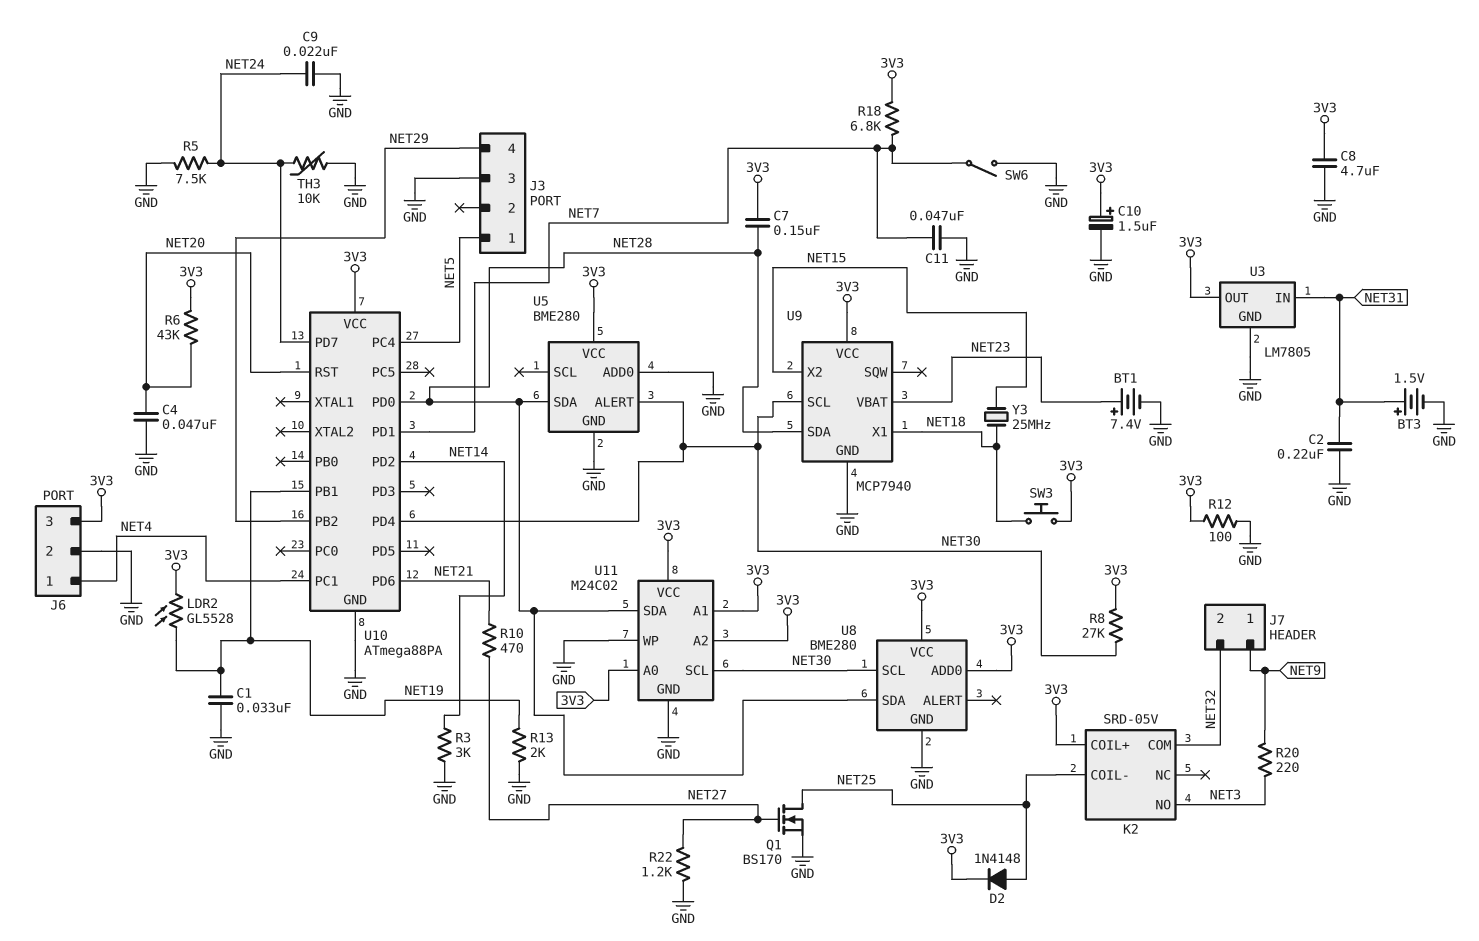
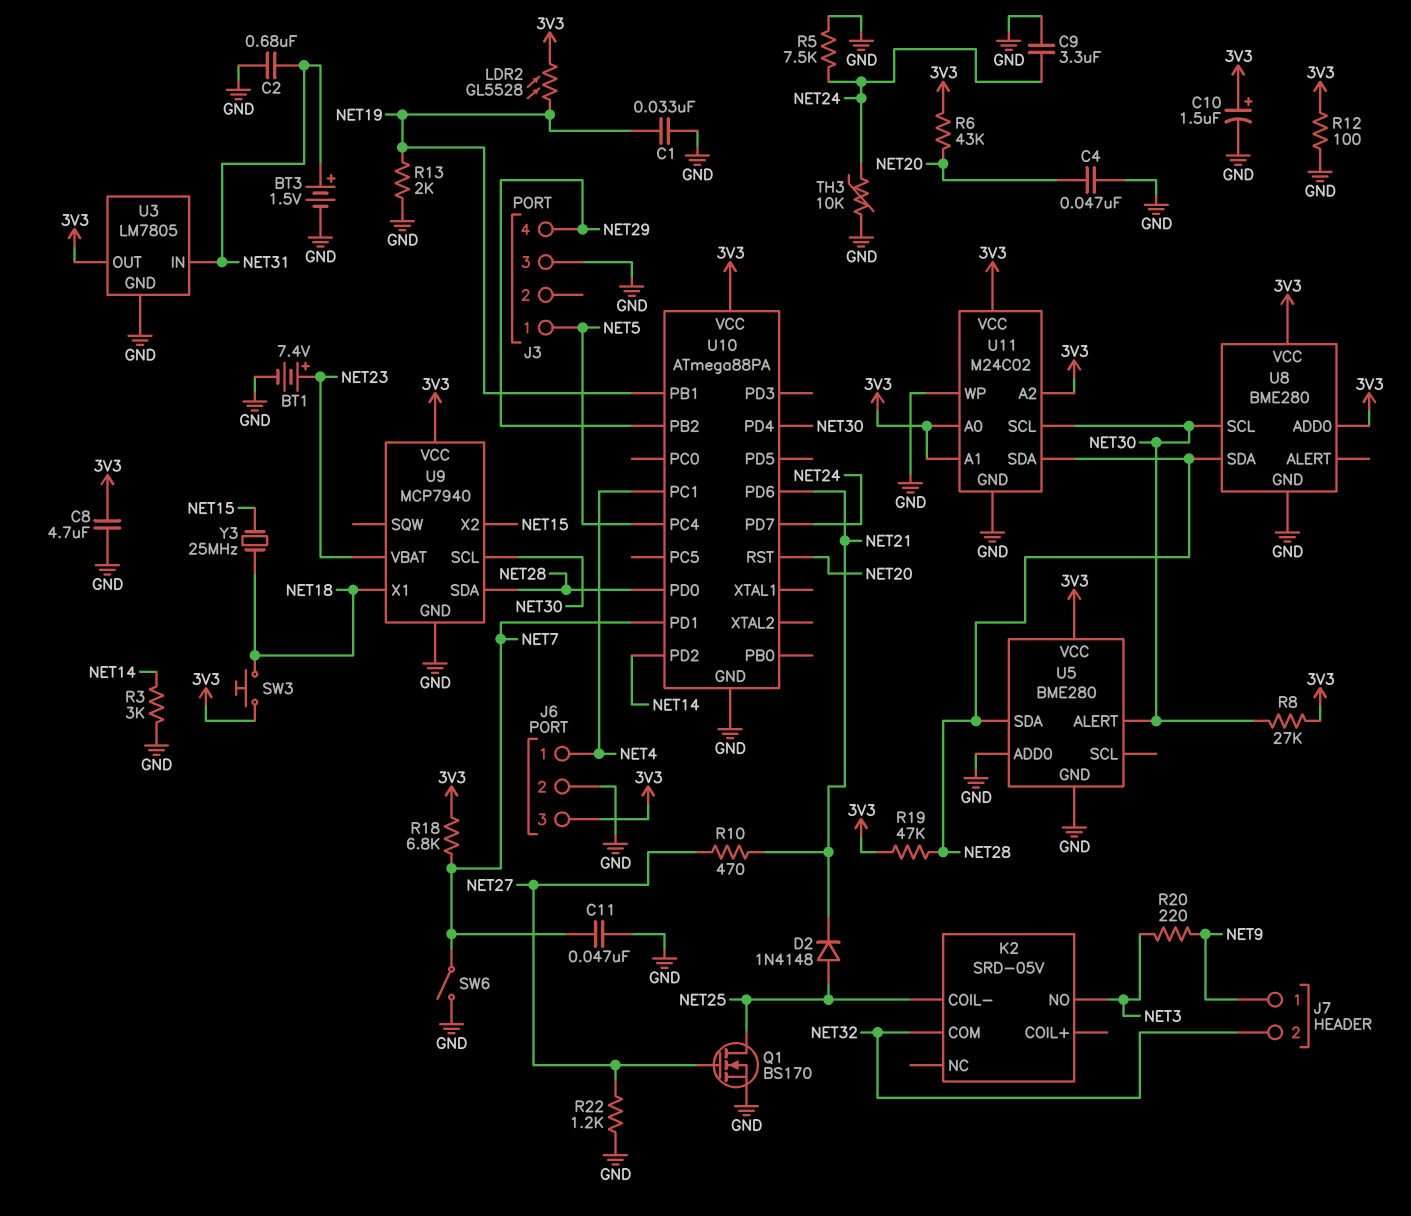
C2: 220nF (GND, NET31) -> 680nF (GND, NET31)
C7: 150nF (3V3, NET28) -> none
C9: 22nF (GND, NET24) -> 3.3uF (GND, NET24)
D2: diode 1N4148 (A NET25, K 3V3) -> diode 1N4148 (A NET25, K NET21)
K2 pin COIL+: 3V3 -> none
R19: none -> 47k (3V3, NET28)

